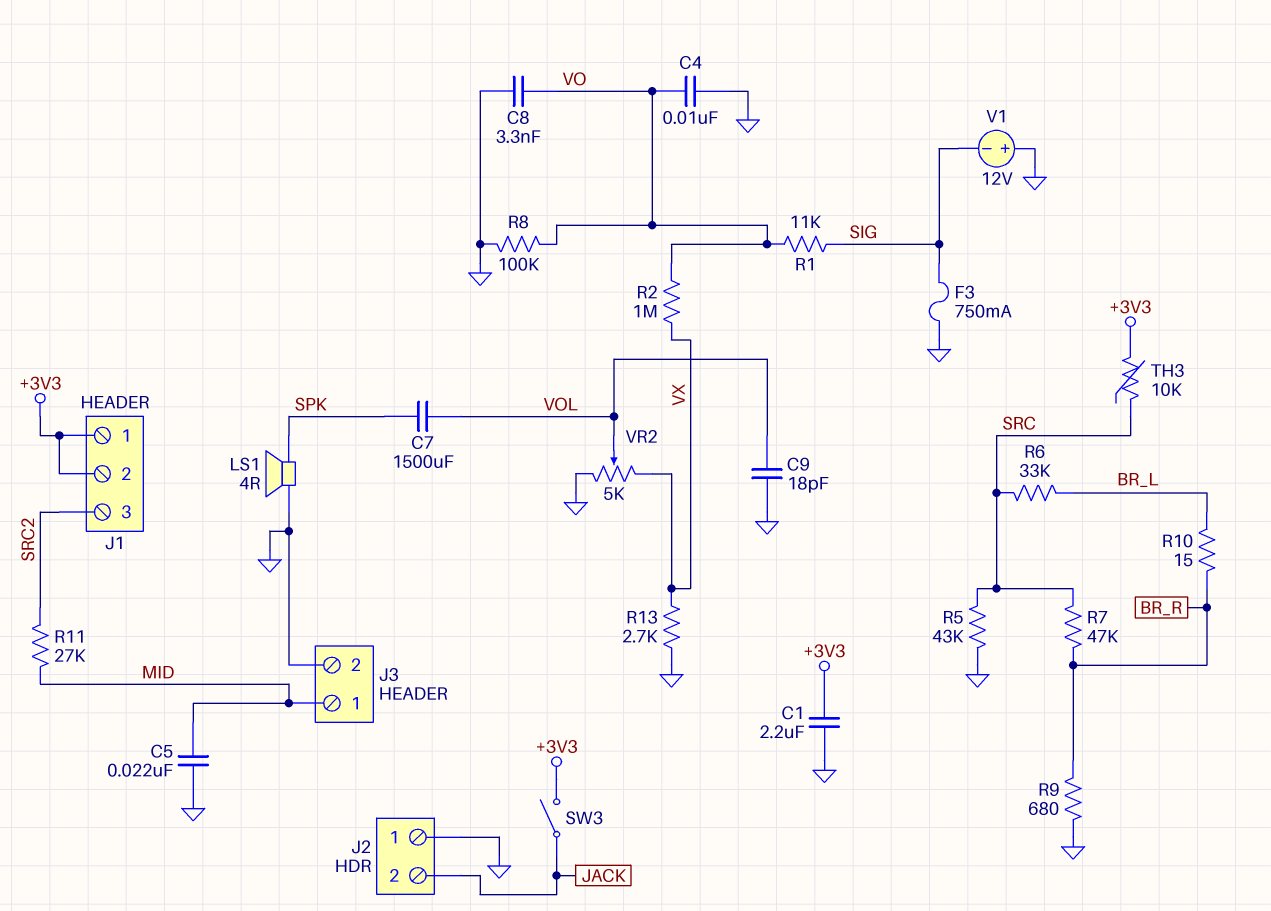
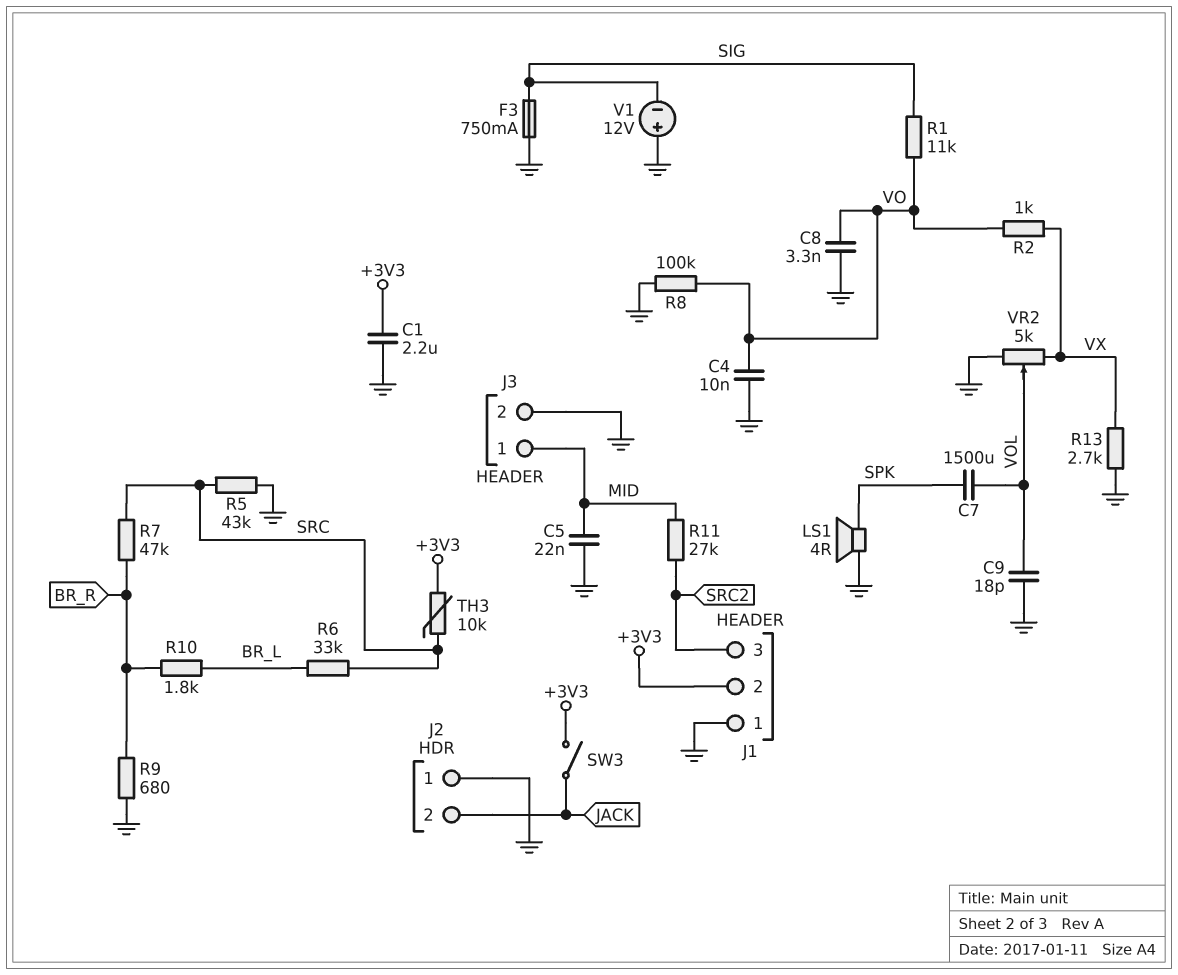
J1 pin 1: +3V3 -> GND
R2: 1M (VO, VX) -> 1k (VO, VX)
R10: 15 (BR_L, BR_R) -> 1.8k (BR_L, BR_R)

